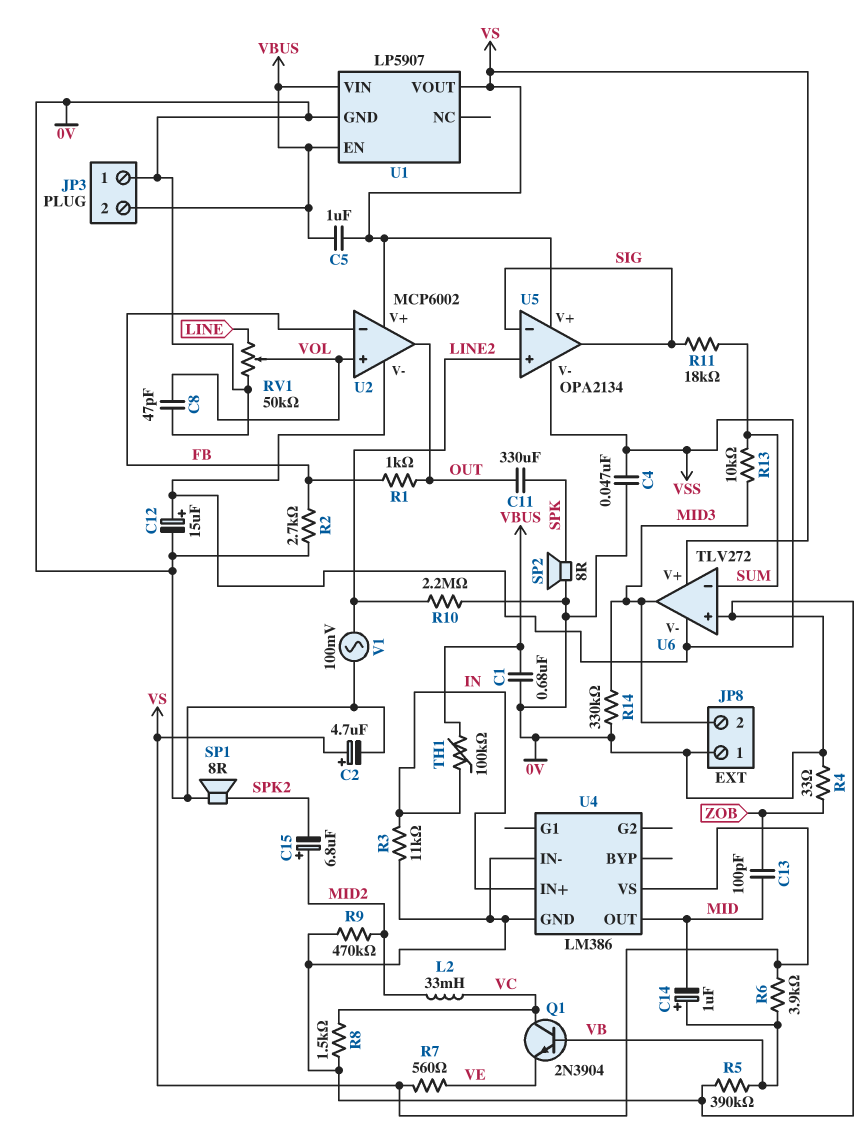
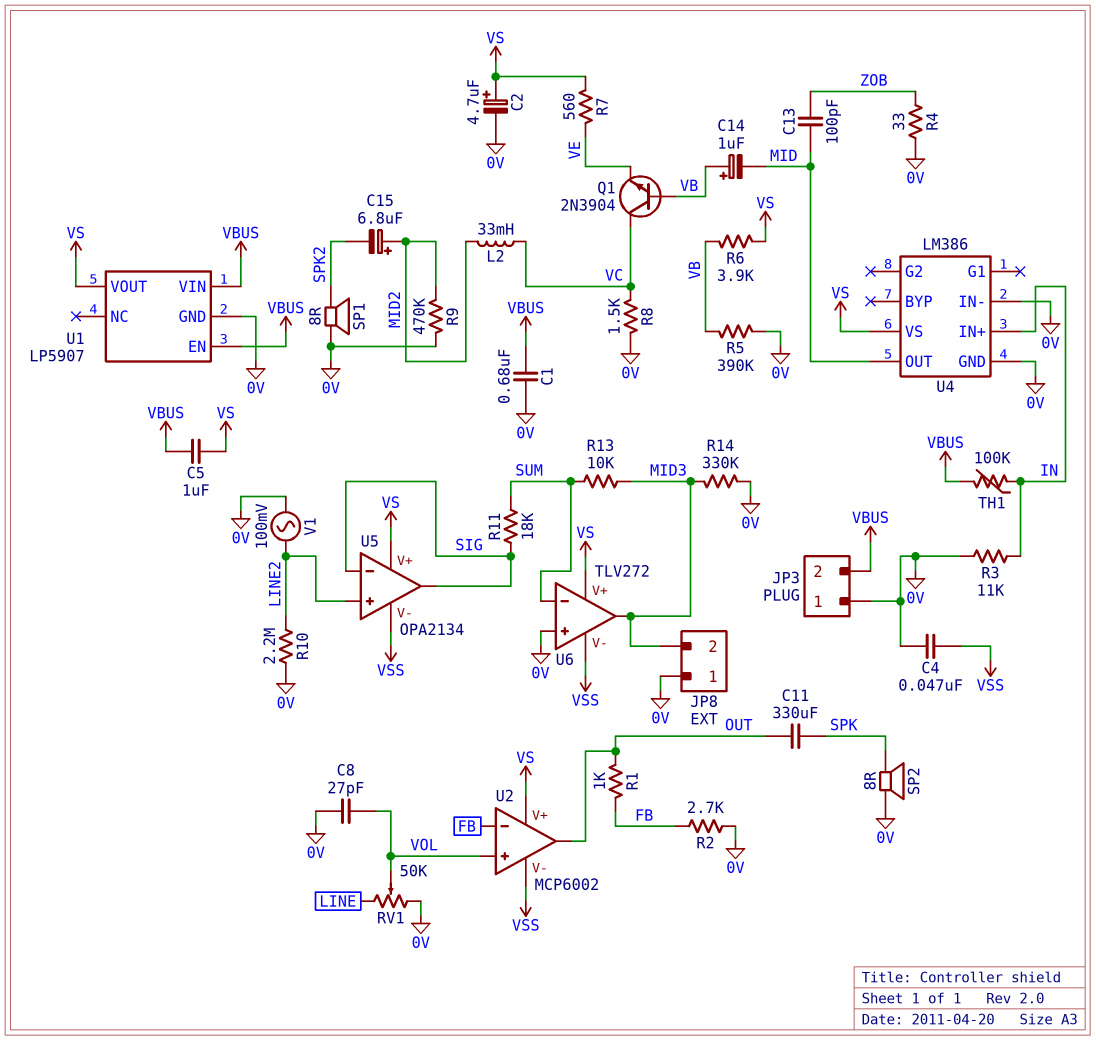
C8: 47pF (0V, VOL) -> 27pF (0V, VOL)
C12: 15uF (plus VSS, minus 0V) -> none

